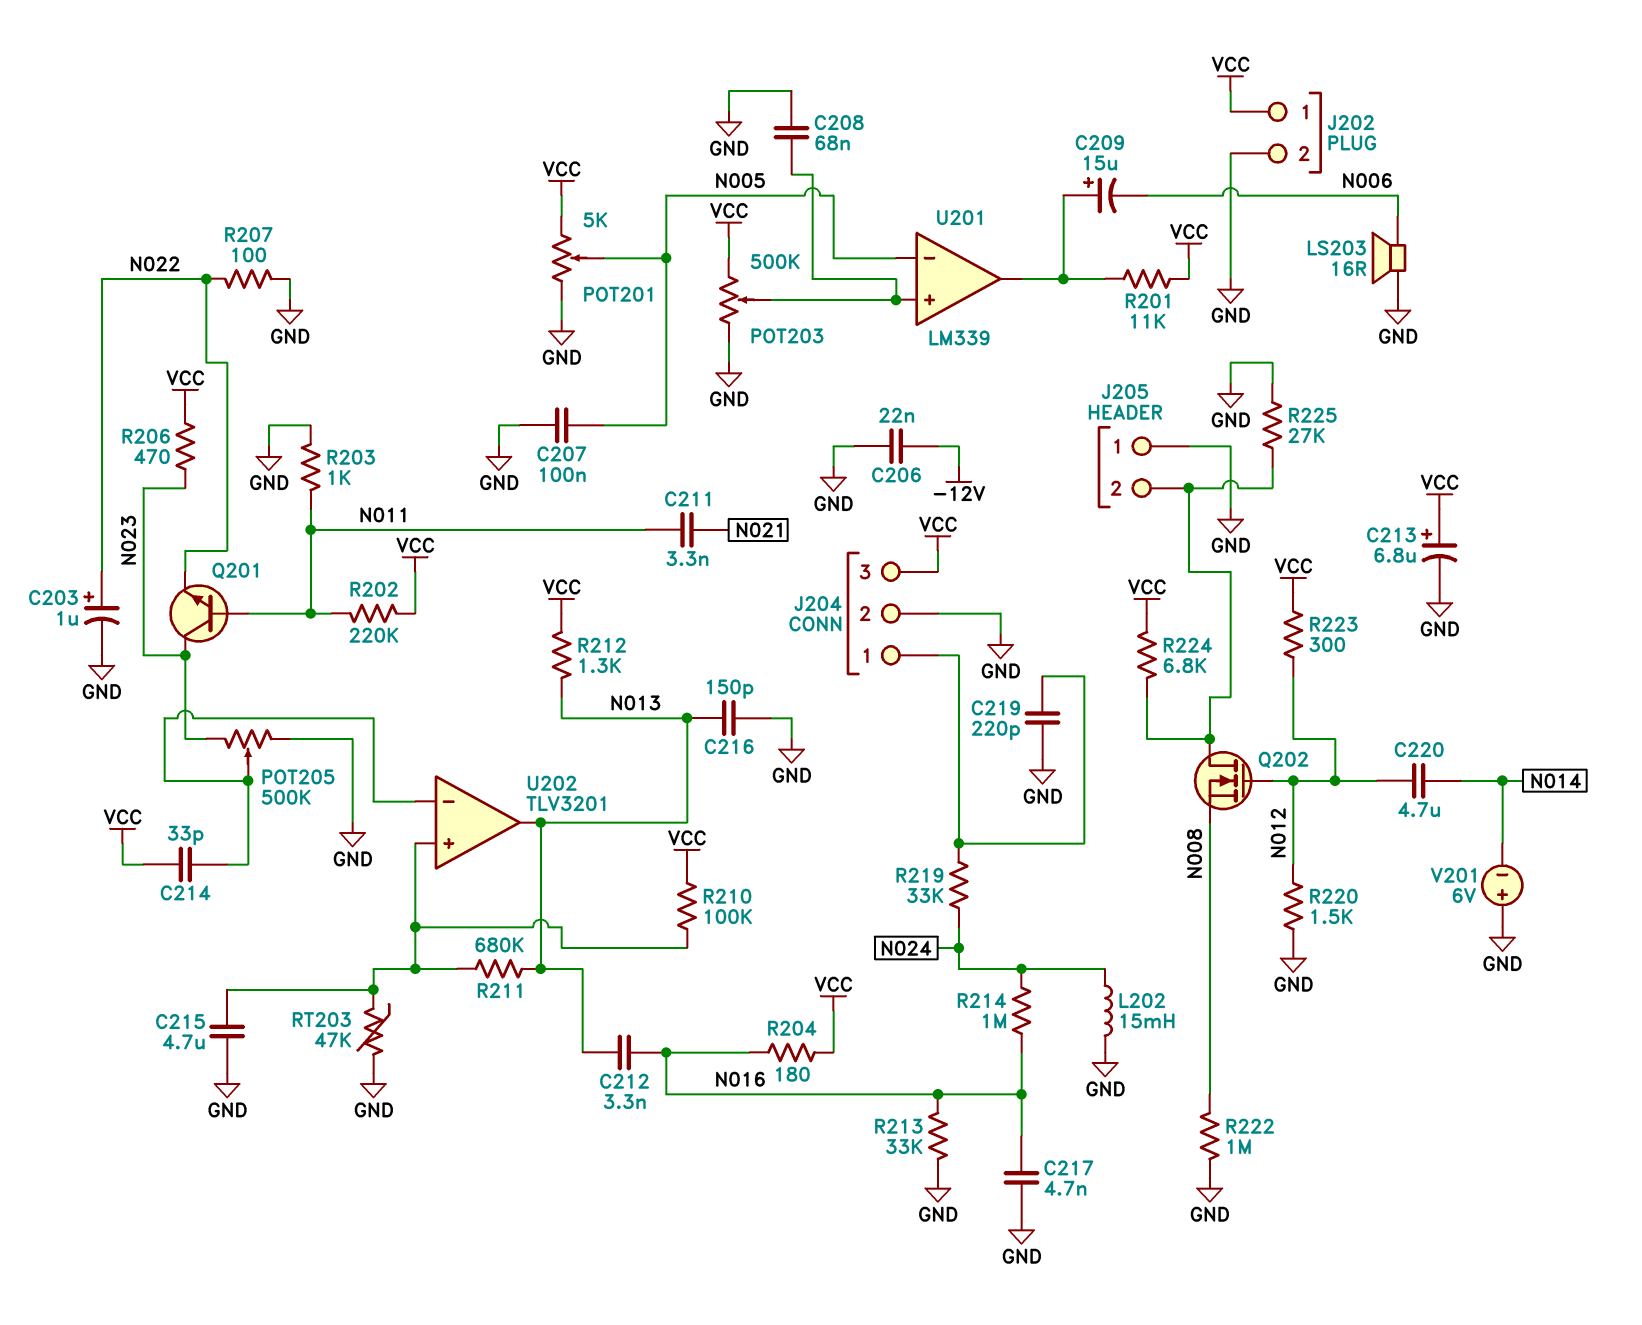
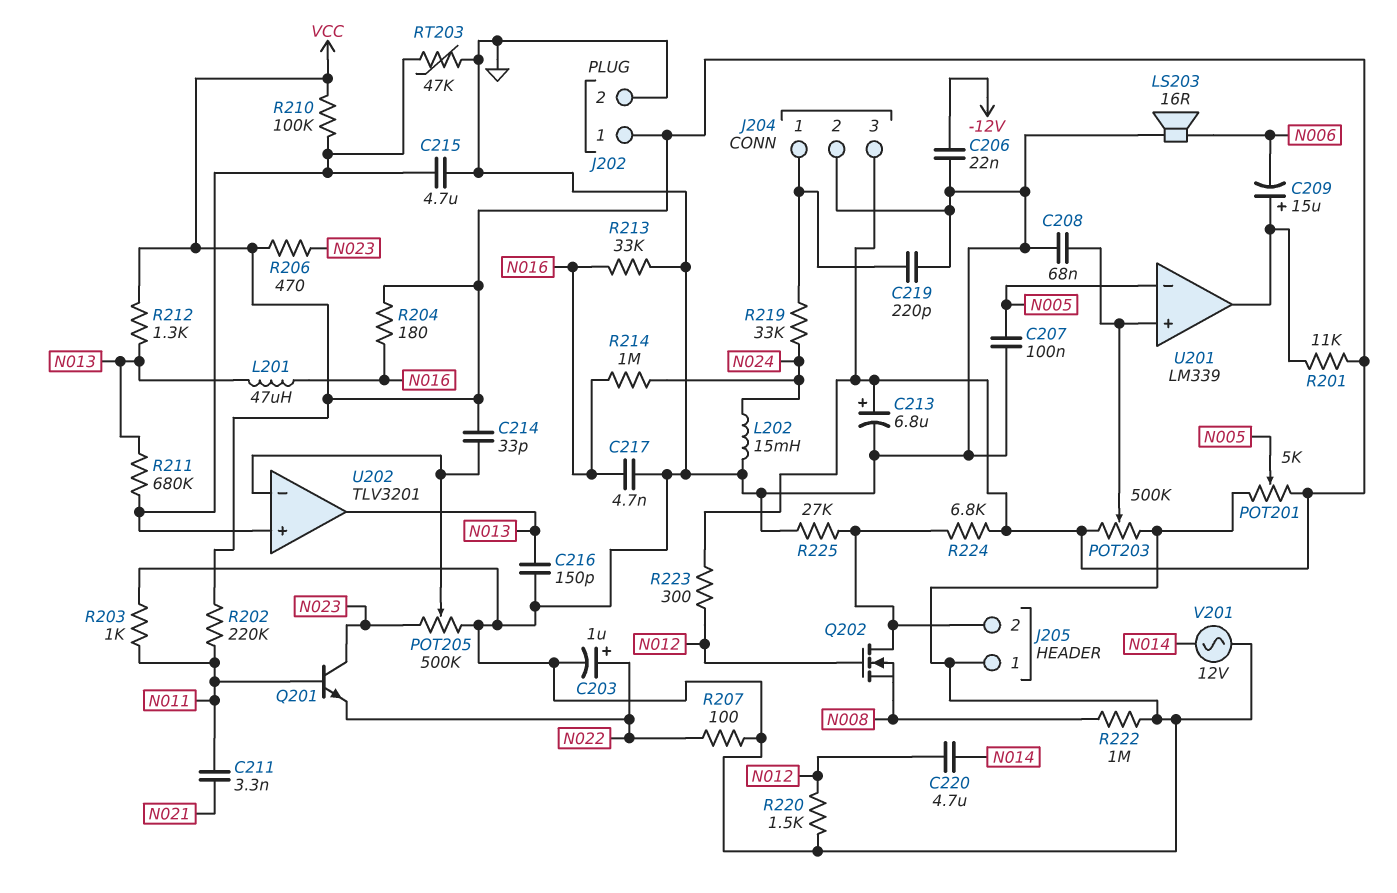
C212: 3.3nF (N013, N016) -> none
L201: none -> 47uH (N013, N016)
V201: 6V (plus GND, minus N014) -> AC 12V (GND, N014)

